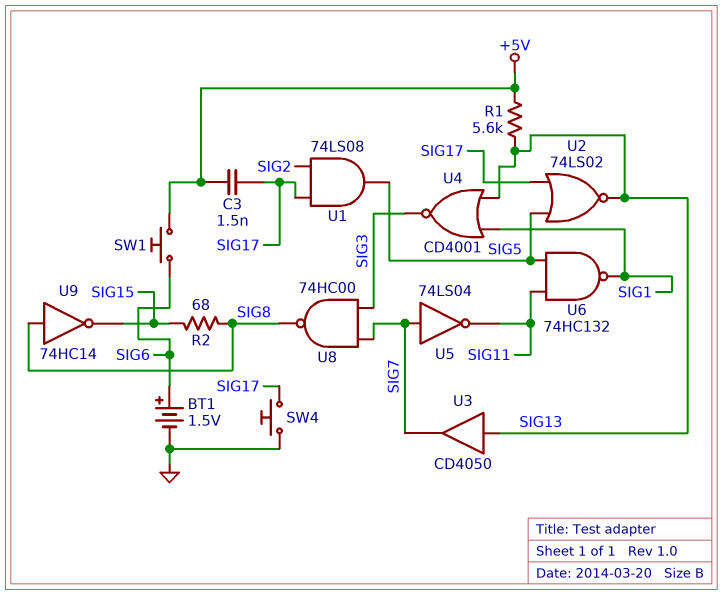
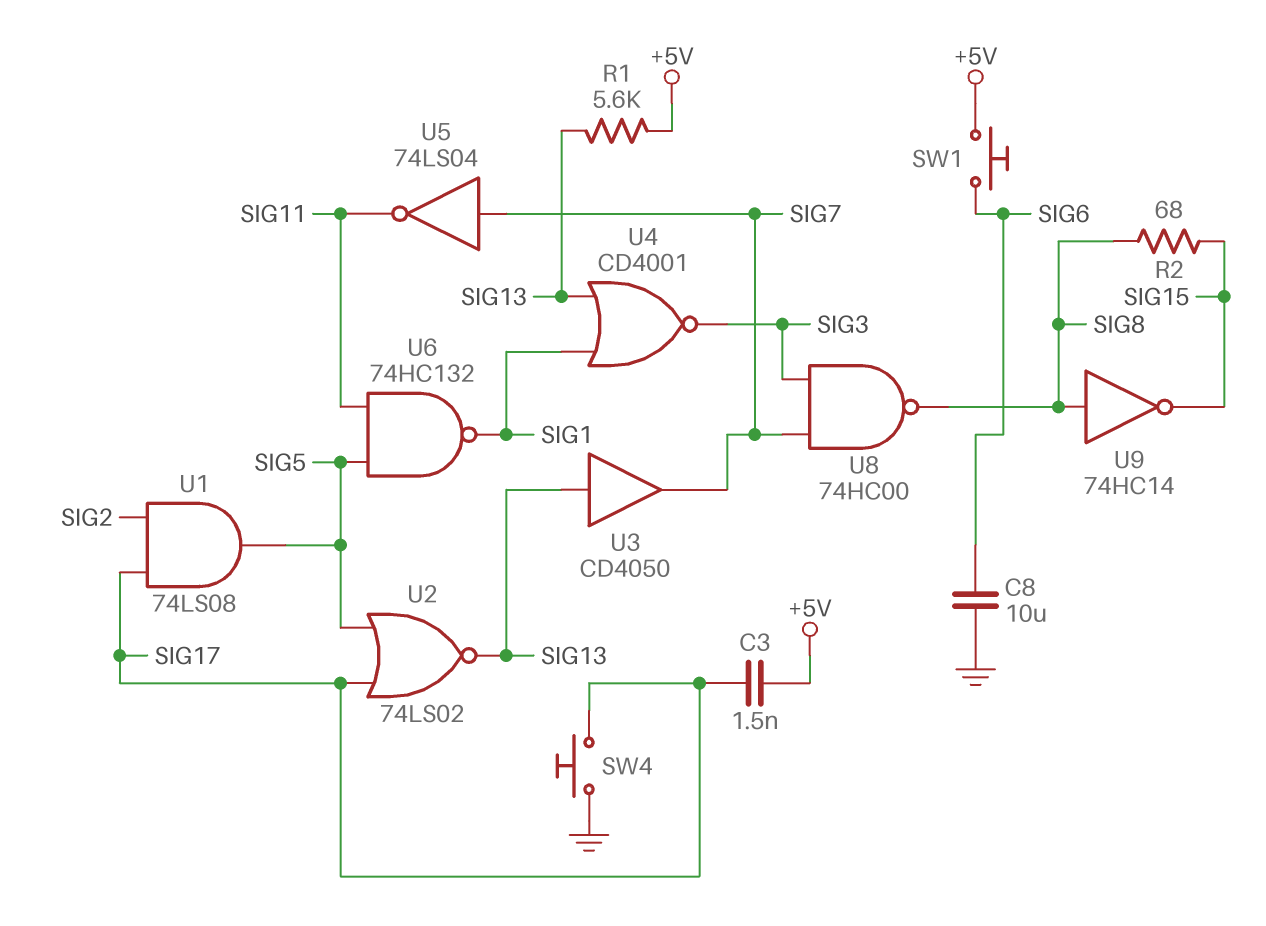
BT1: 1.5V (plus SIG6, minus GND) -> none
C8: none -> 10uF (GND, SIG6)

